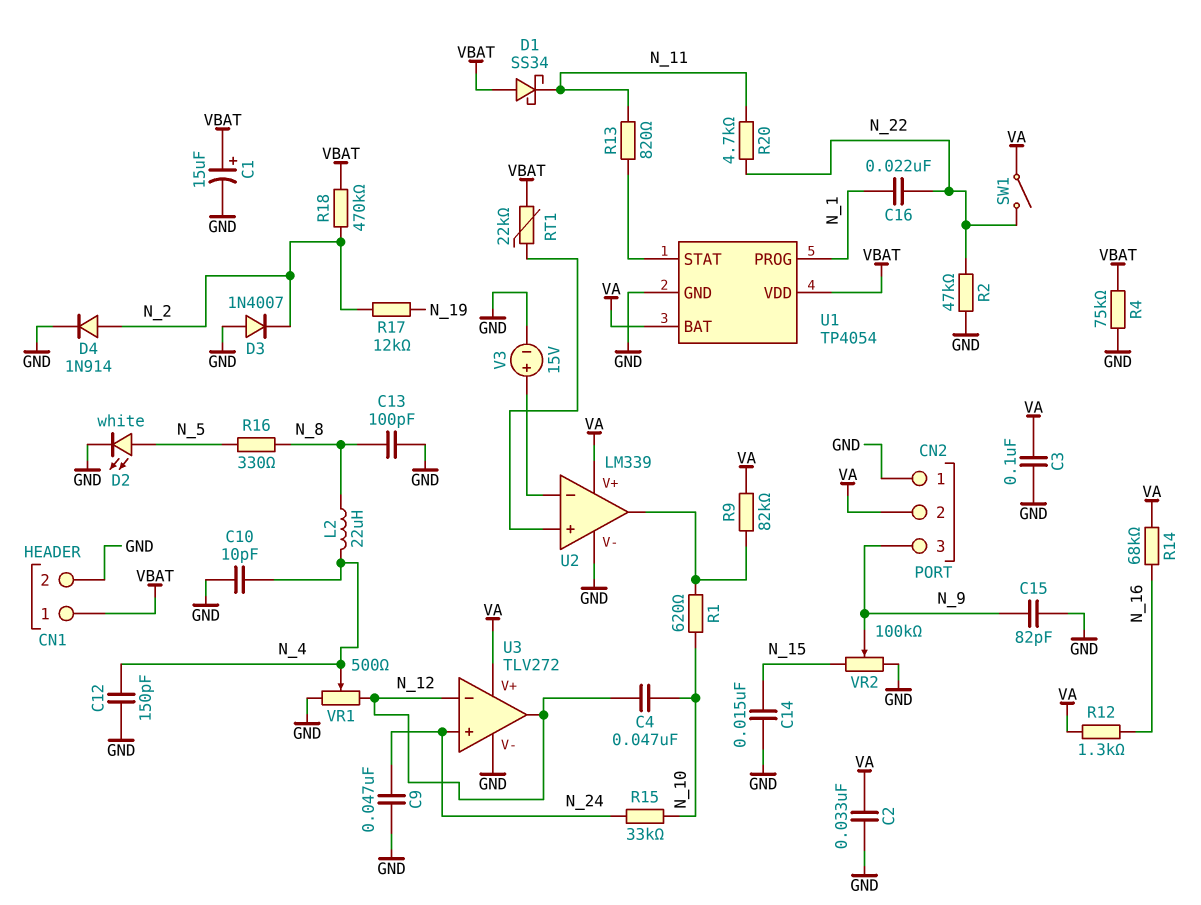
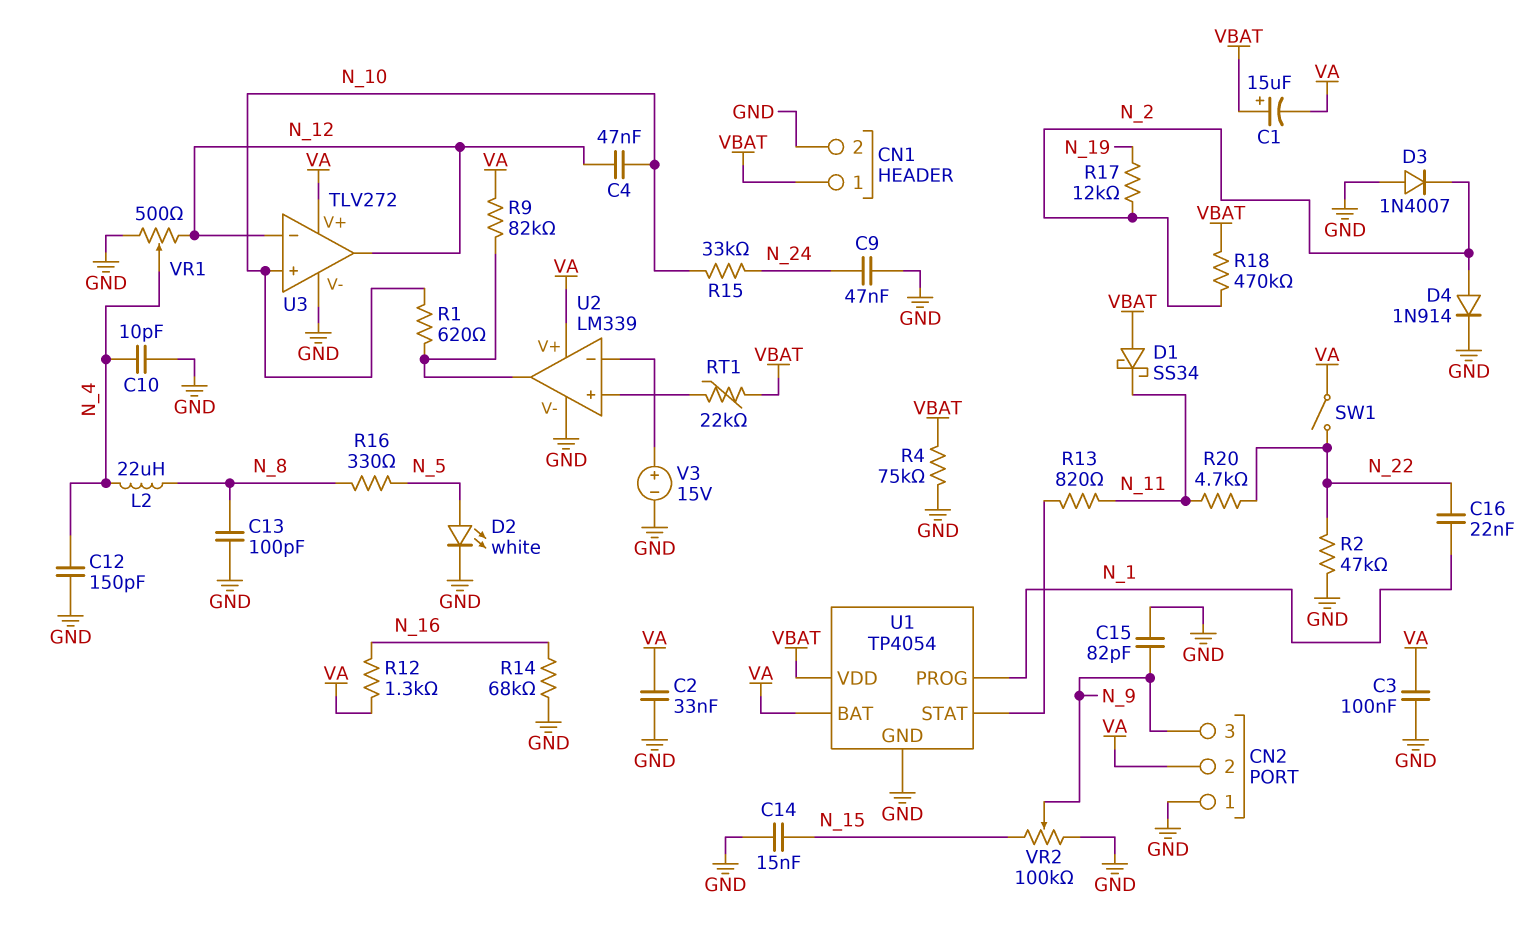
C1: 15uF (plus VBAT, minus GND) -> 15uF (plus VBAT, minus VA)
R14: 68k (N_16, VA) -> 68k (GND, N_16)
U3 pin in+: N_24 -> N_10

